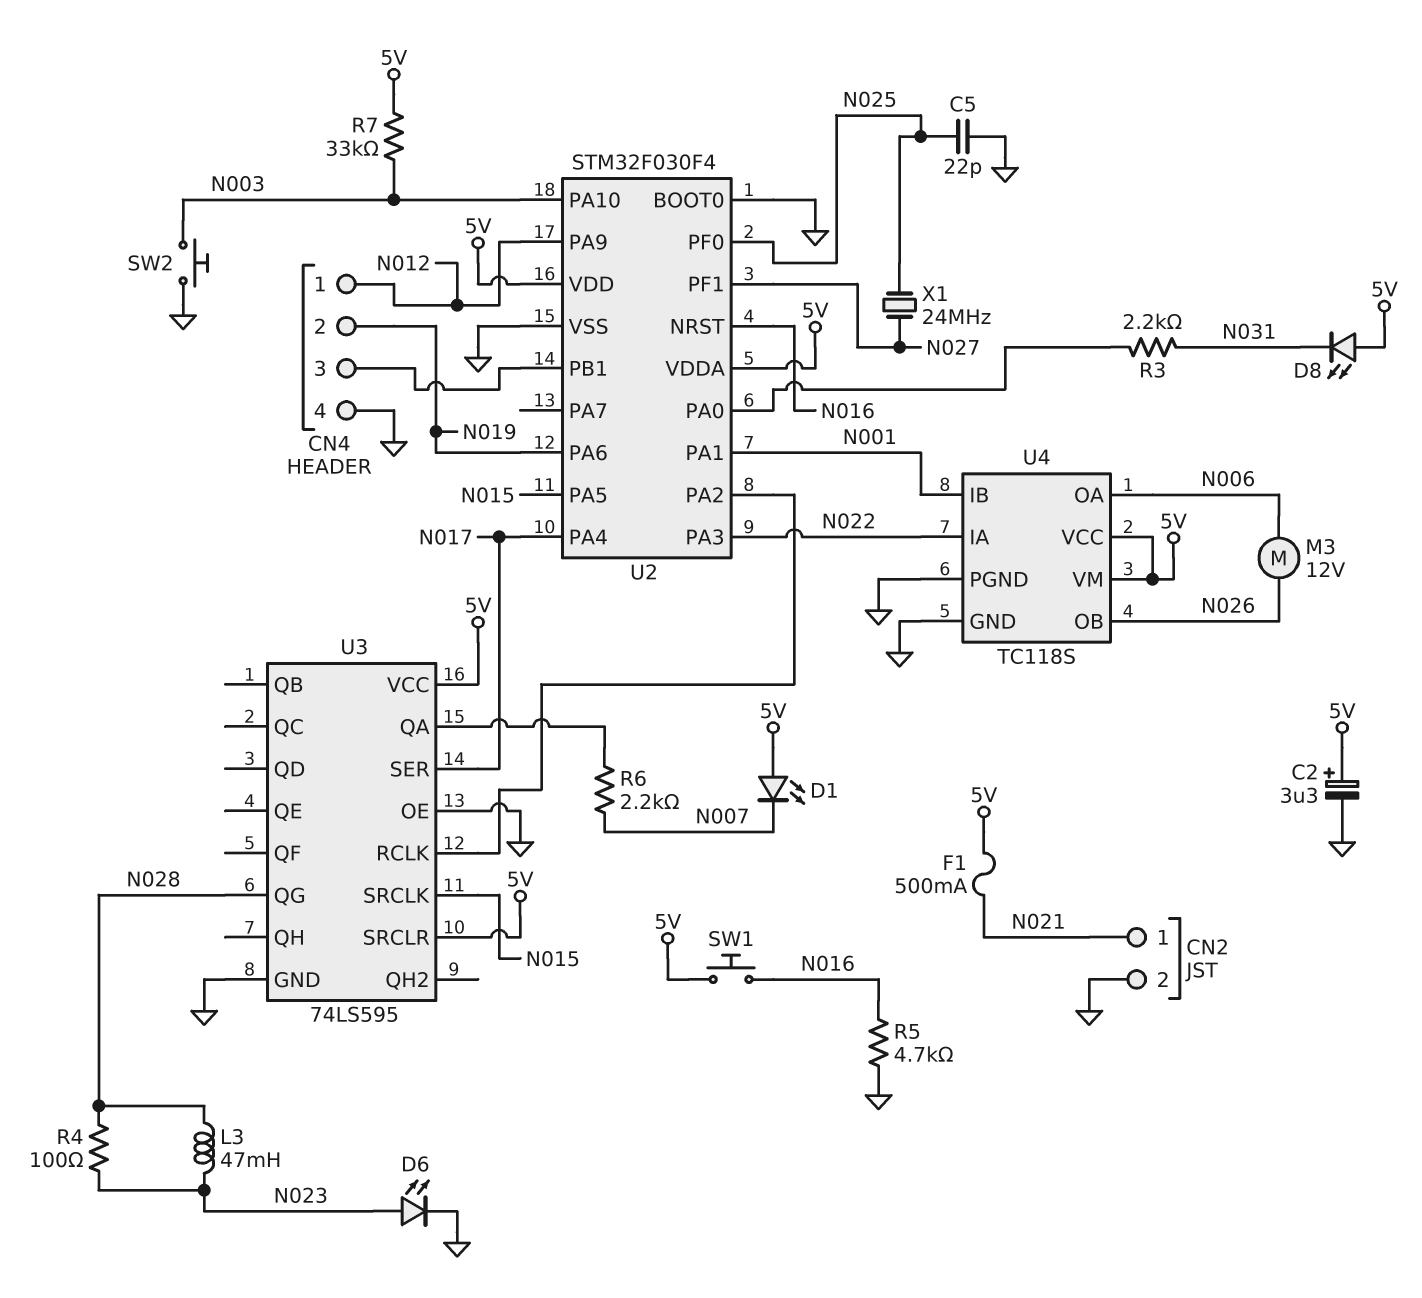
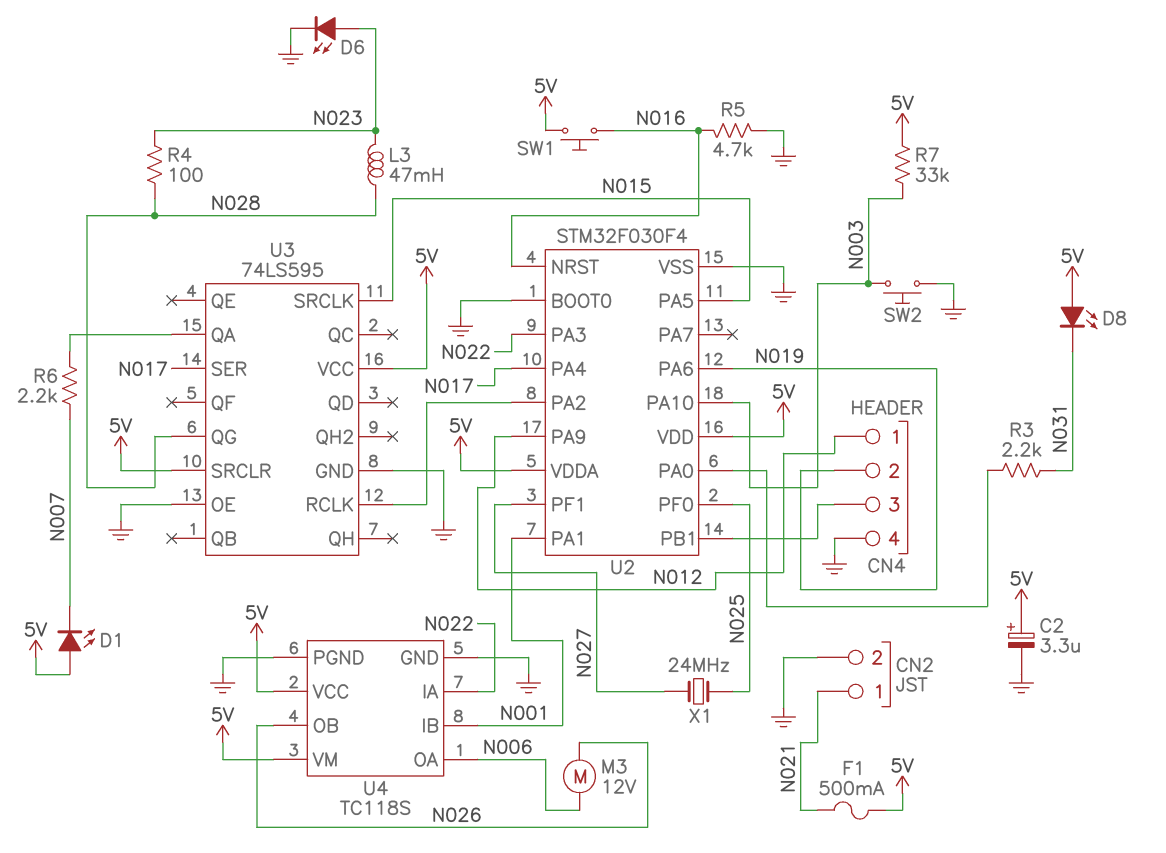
C5: 22pF (GND, N025) -> none

